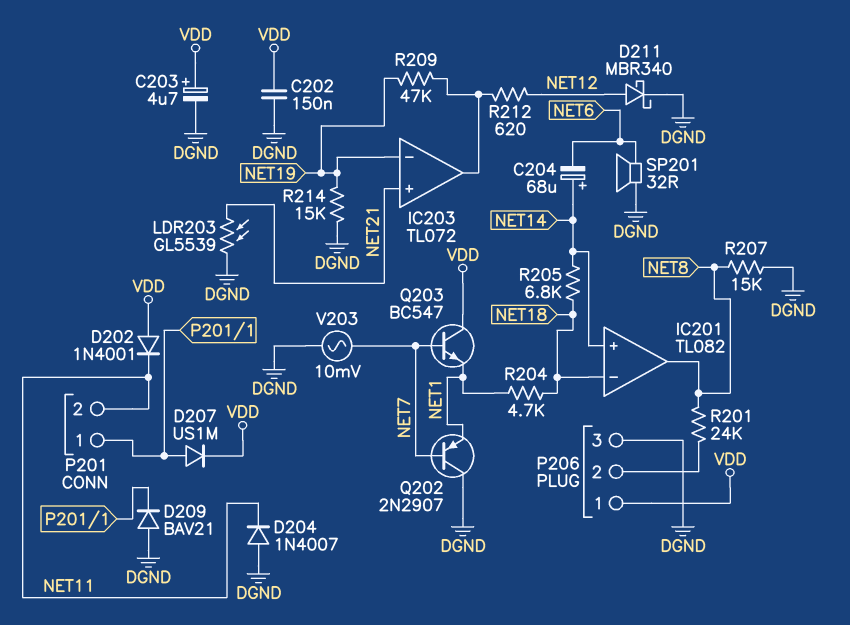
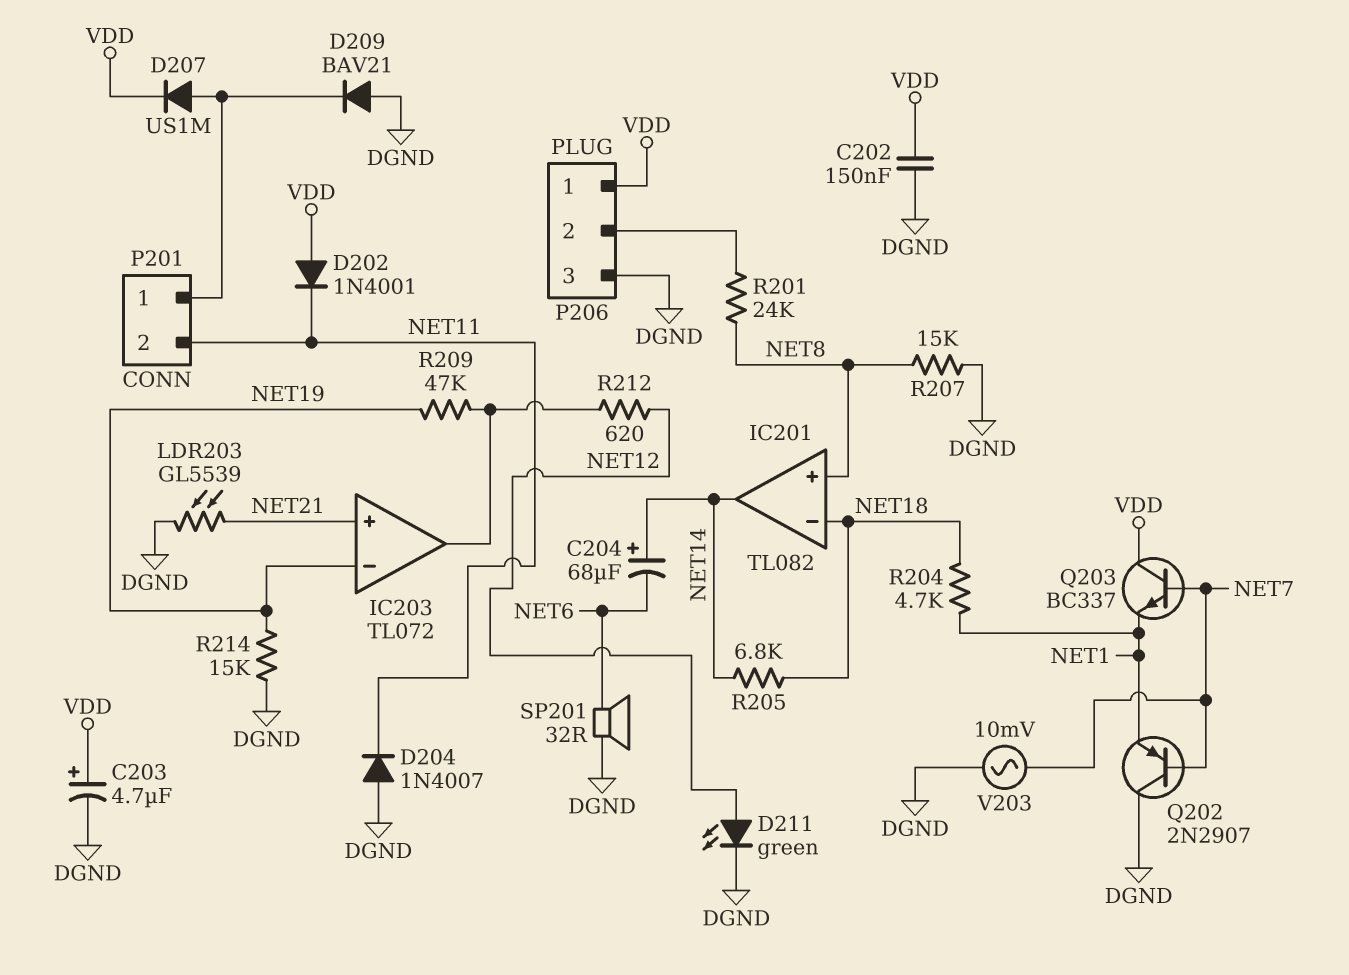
D211: schottky MBR340 (A NET12, K DGND) -> LED green (A NET12, K DGND)
IC201 pin in+: NET14 -> NET8
IC201 pin out: NET8 -> NET14
Q203: NPN BC547 (B NET7, C VDD, E NET1) -> NPN BC337 (B NET7, C VDD, E NET1)

